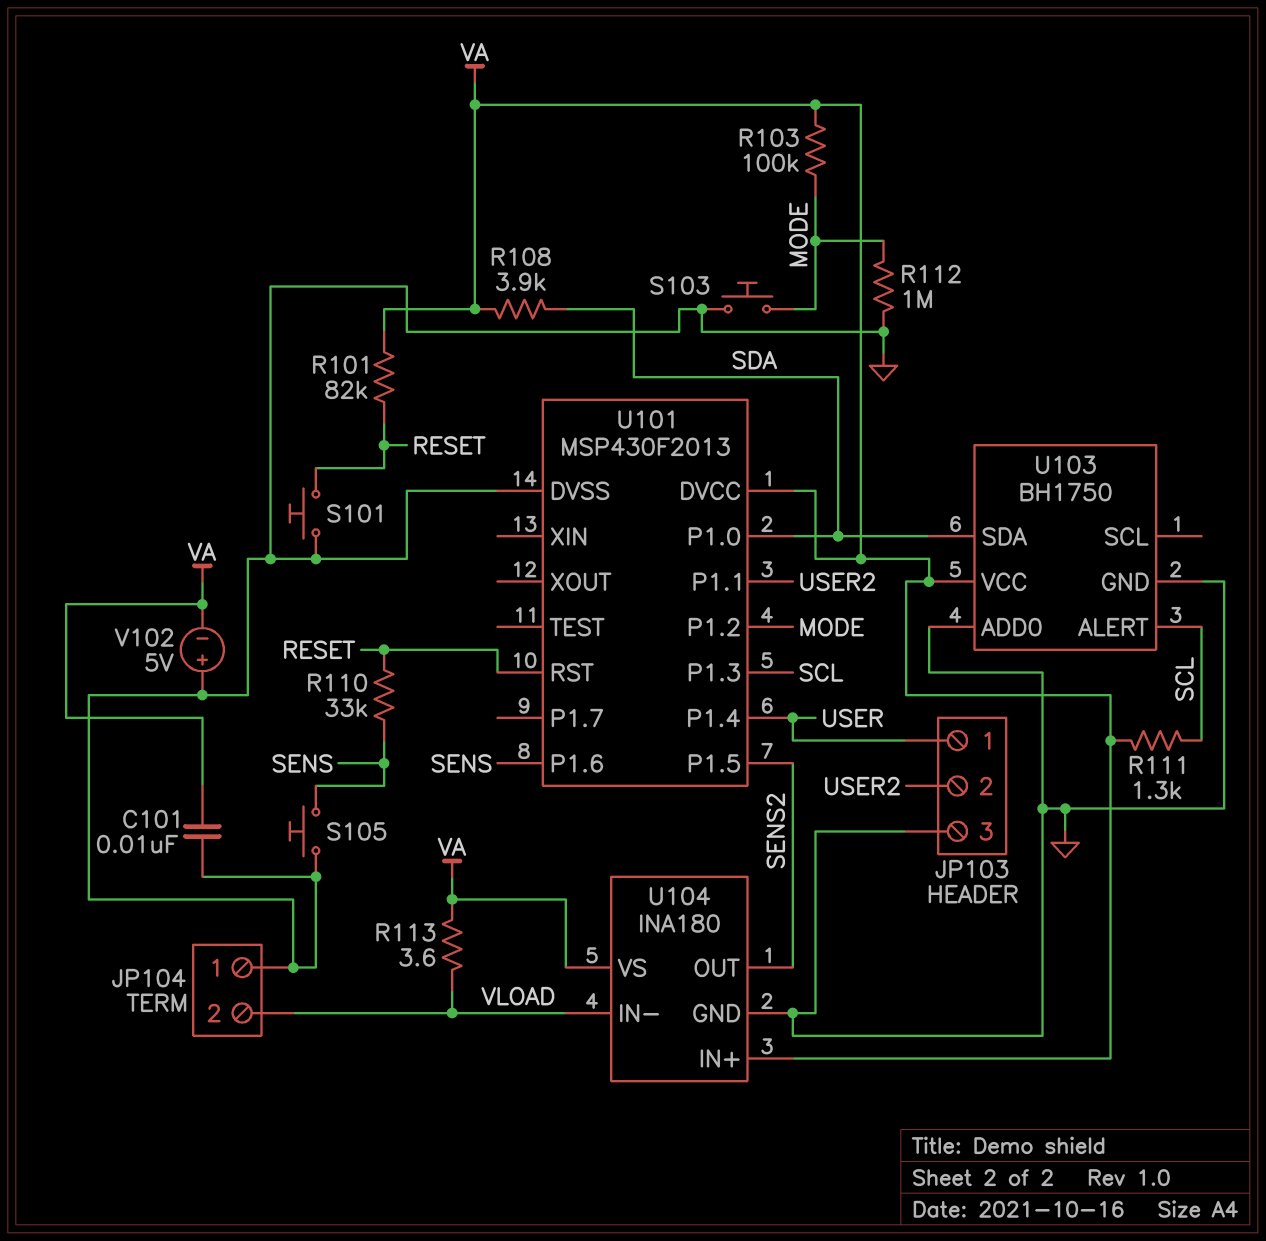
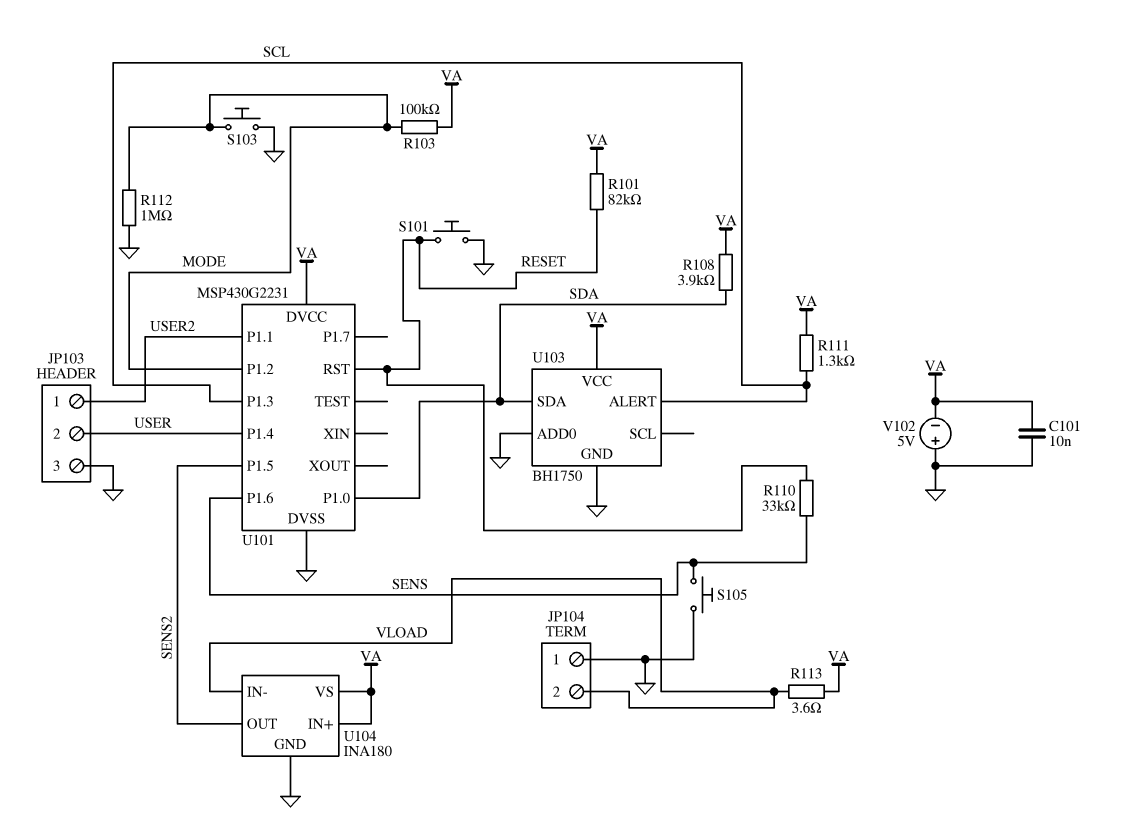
JP103 pin 1: USER -> USER2
JP103 pin 2: USER2 -> USER
U101: MSP430F2013 -> MSP430G2231

